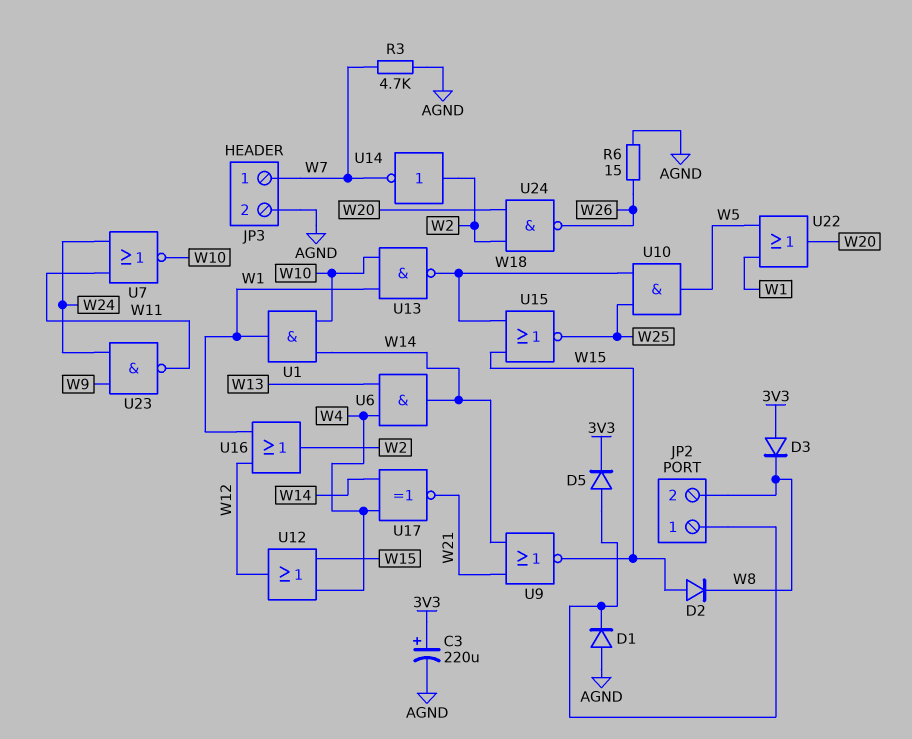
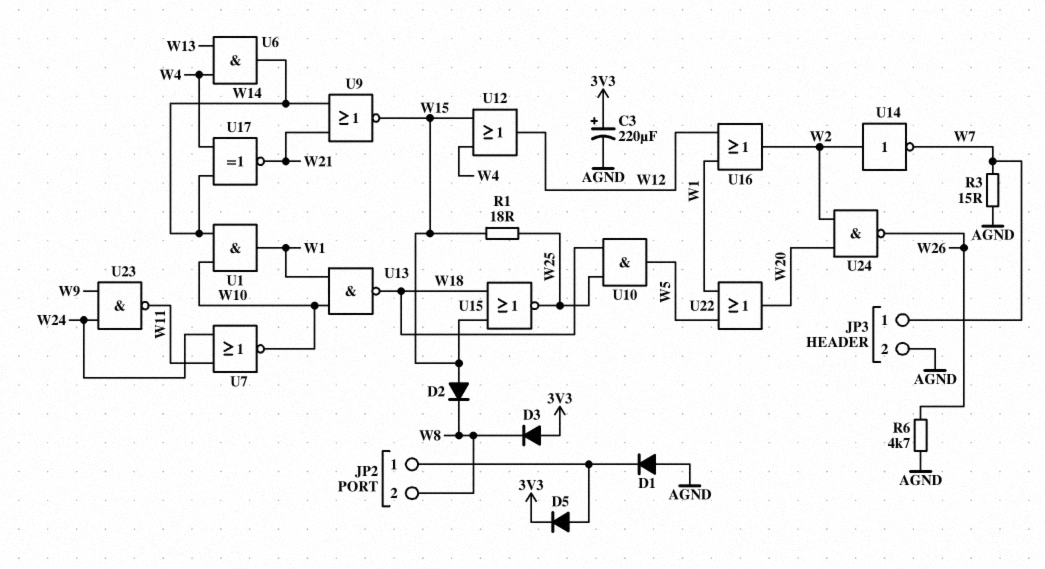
R1: none -> 18 (W15, W25)
R3: 4.7k (AGND, W7) -> 15 (AGND, W7)
R6: 15 (AGND, W26) -> 4.7k (AGND, W26)

